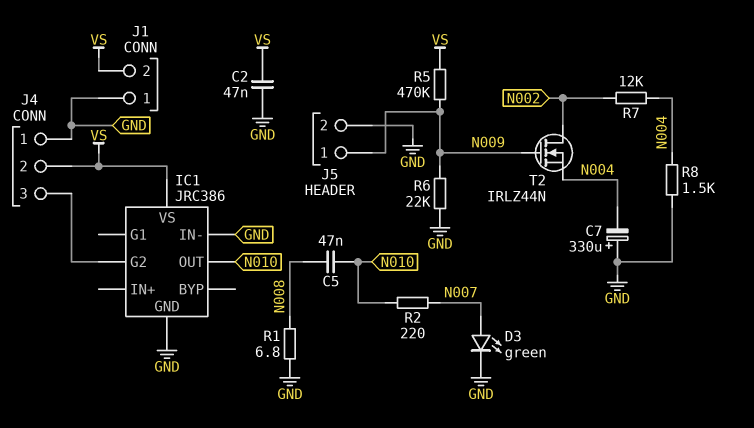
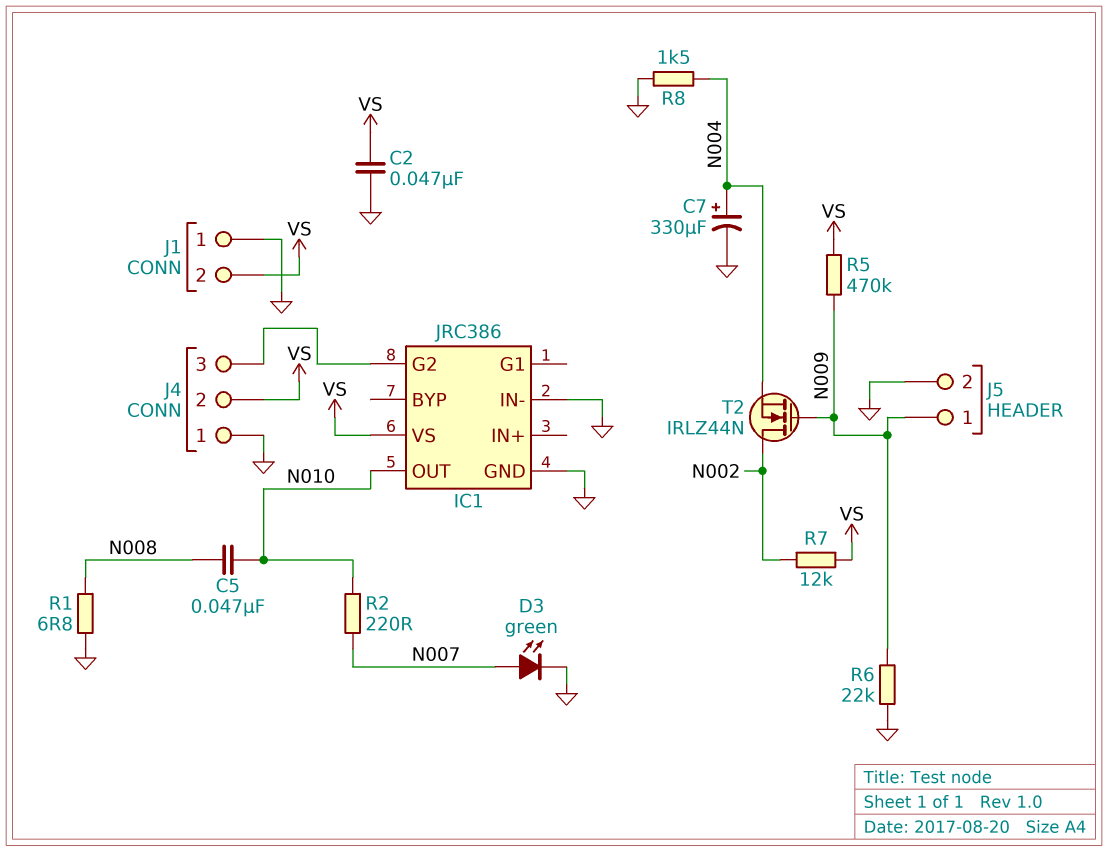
C7: 330uF (plus GND, minus N004) -> 330uF (plus N004, minus GND)
R7: 12k (N002, N004) -> 12k (N002, VS)

